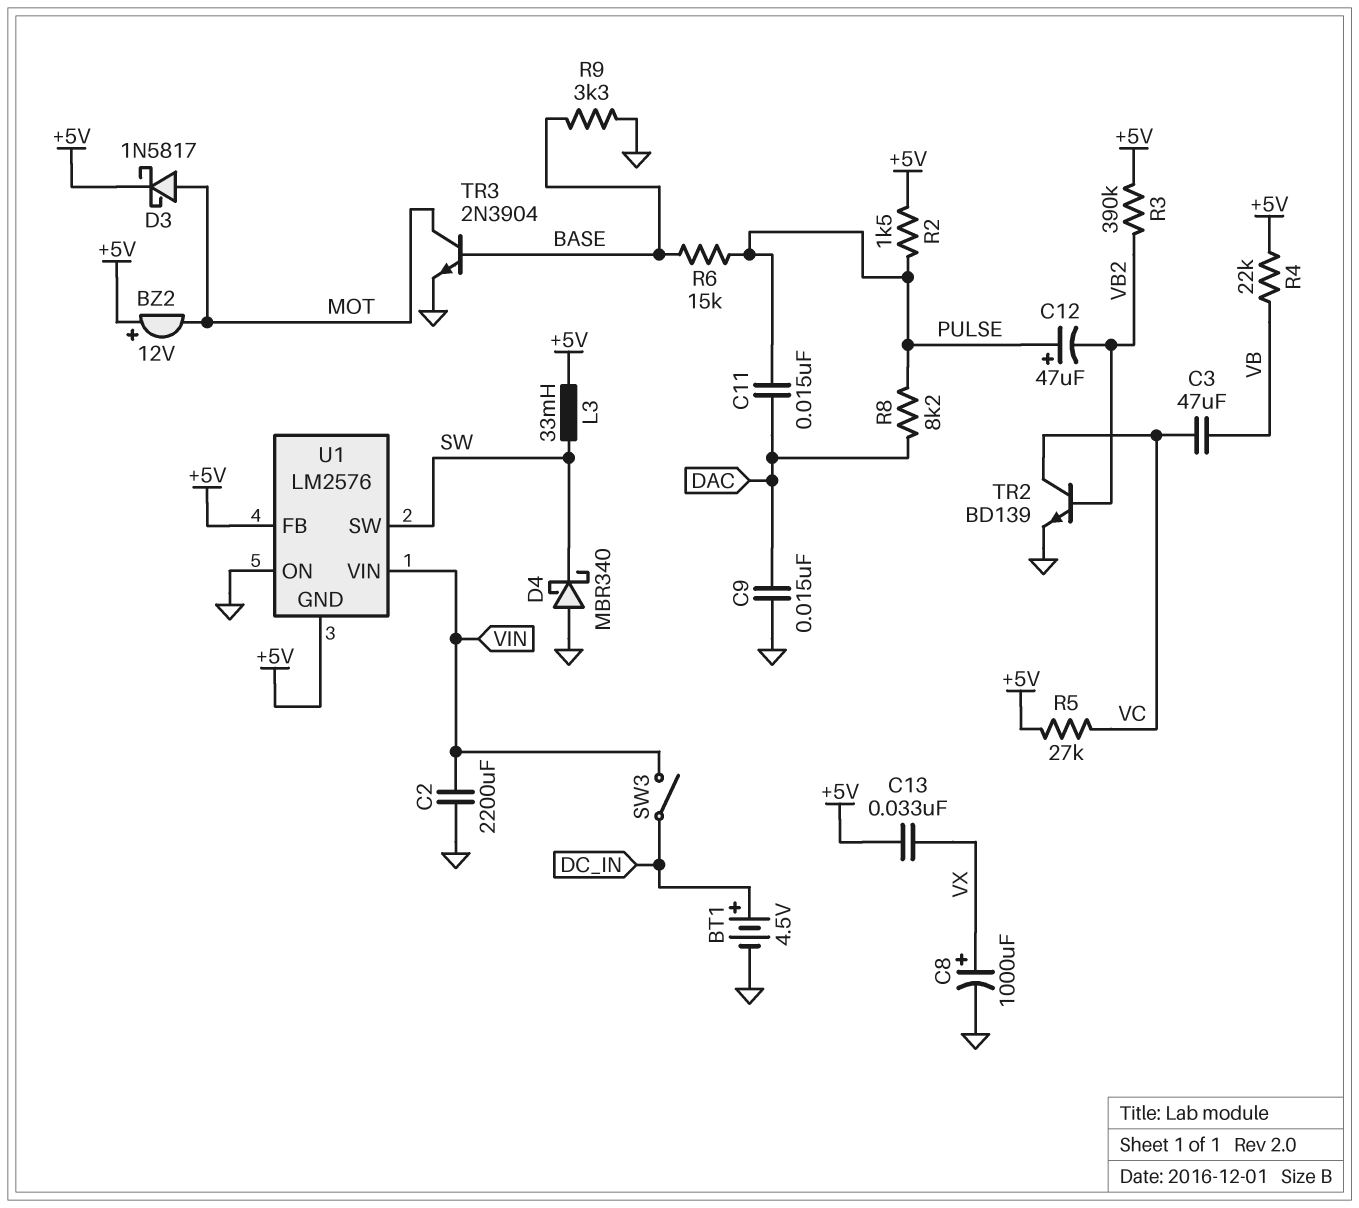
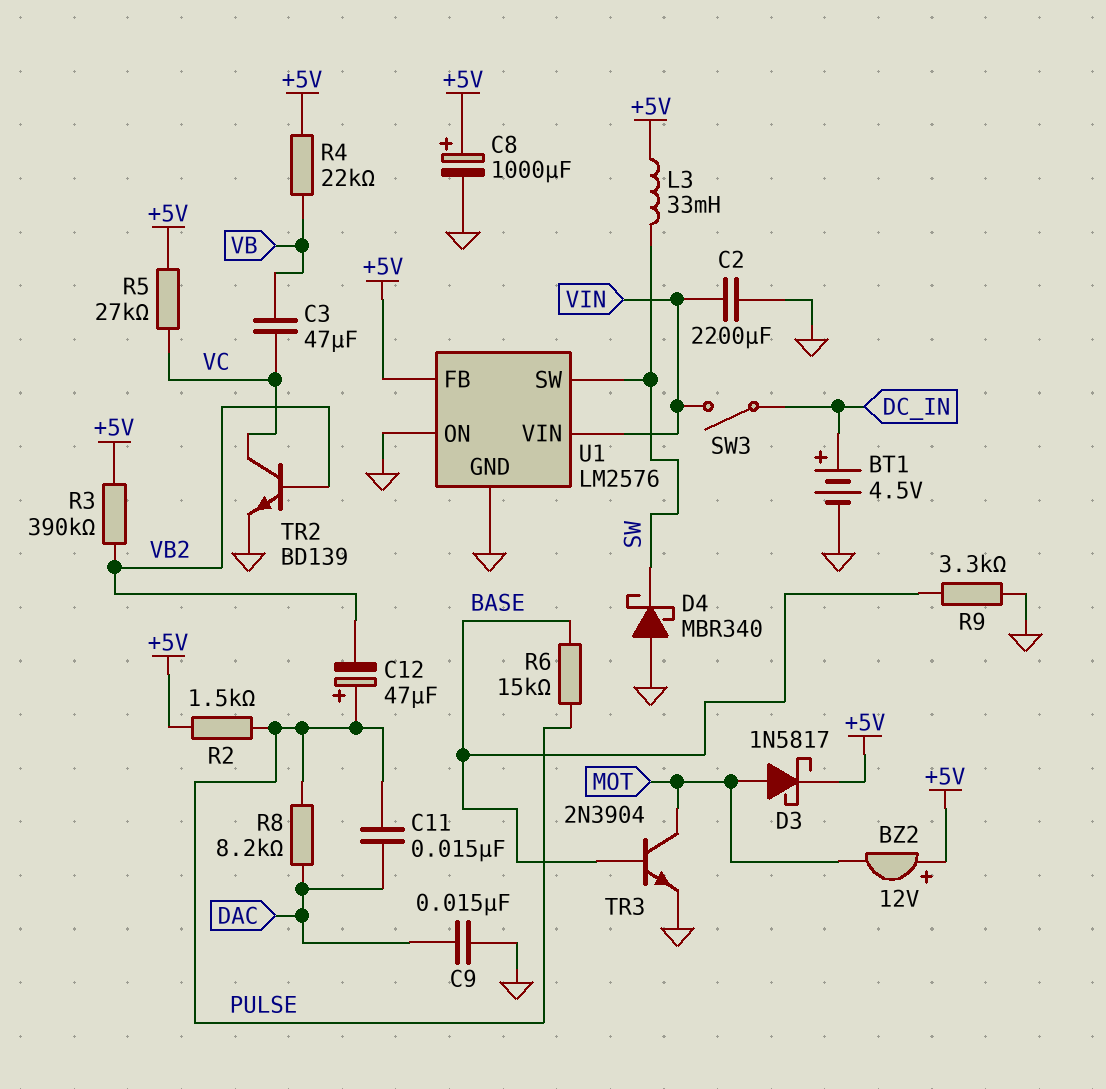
C8: 1000uF (plus VX, minus GND) -> 1000uF (plus +5V, minus GND)
C13: 33nF (+5V, VX) -> none
U1 pin GND: +5V -> GND

